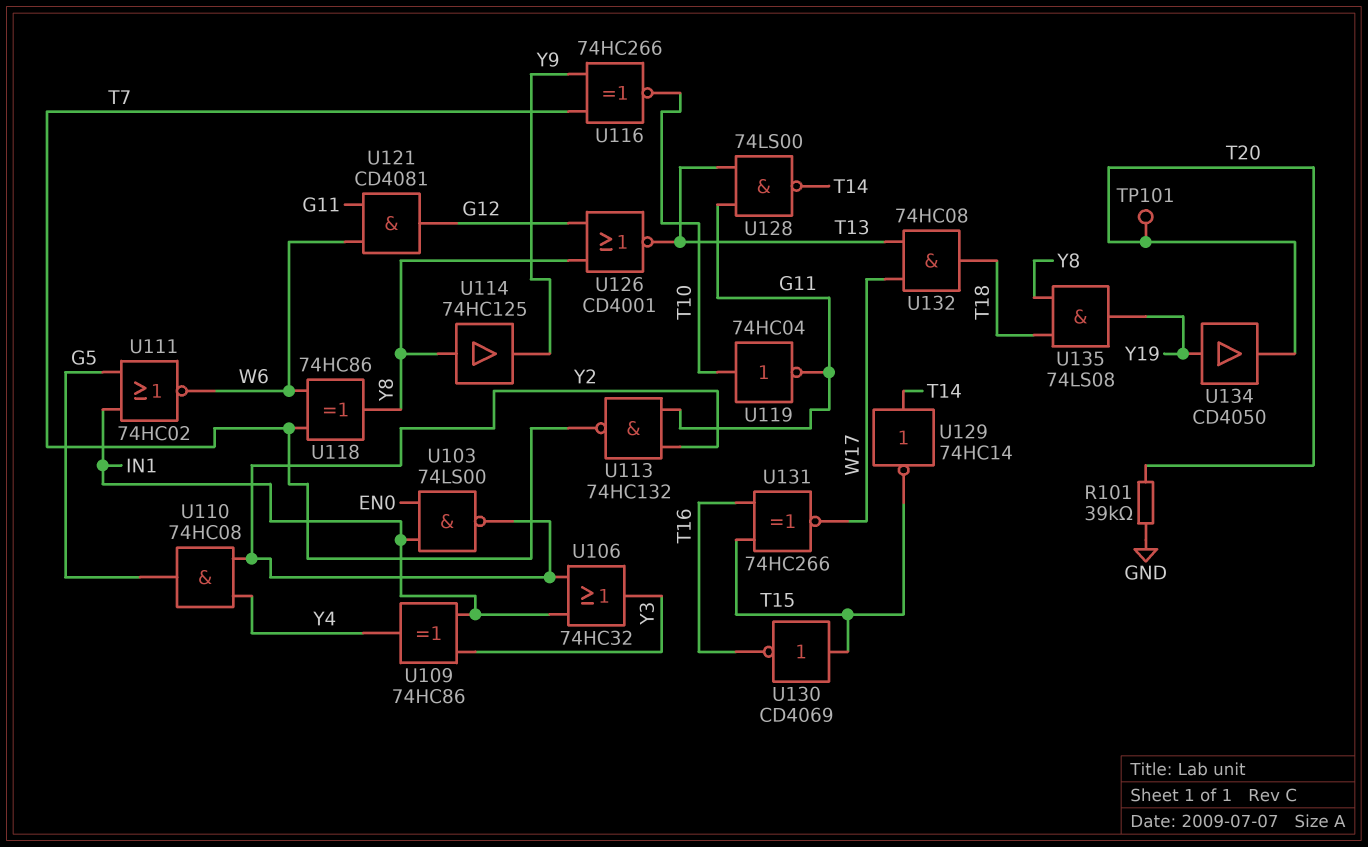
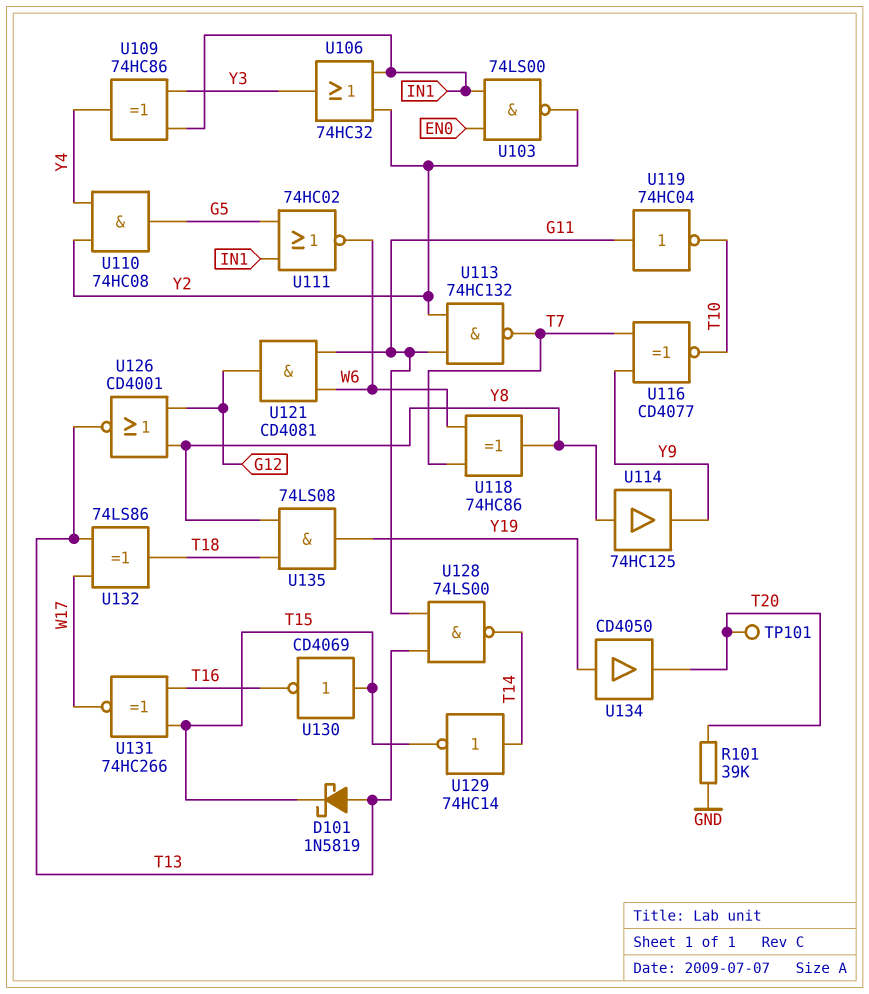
D101: none -> schottky 1N5819 (A T13, K T15)
U116: XNOR 74HC266 (in T7, in Y9, out T10) -> XNOR CD4077 (in T7, in Y9, out T10)
U119: NOT 74HC04 (in T10, out G11) -> NOT 74HC04 (in G11, out T10)
U132: AND 74HC08 (in T13, in W17, out T18) -> XOR 74LS86 (in T13, in W17, out T18)

